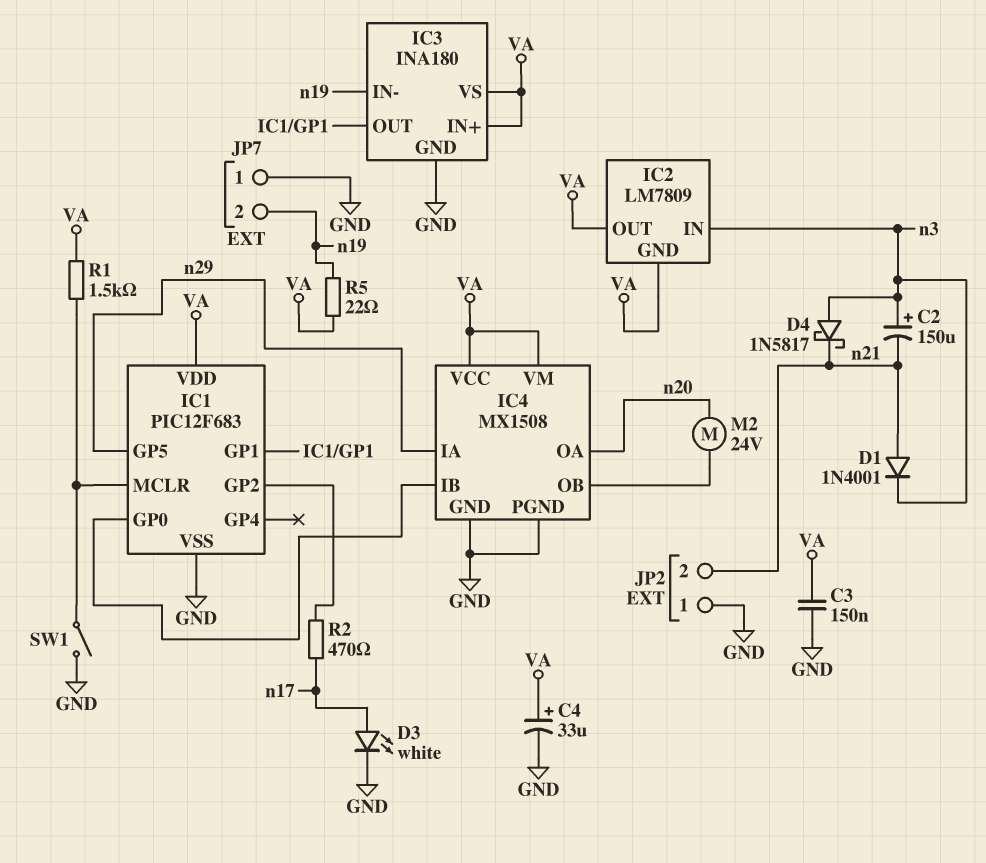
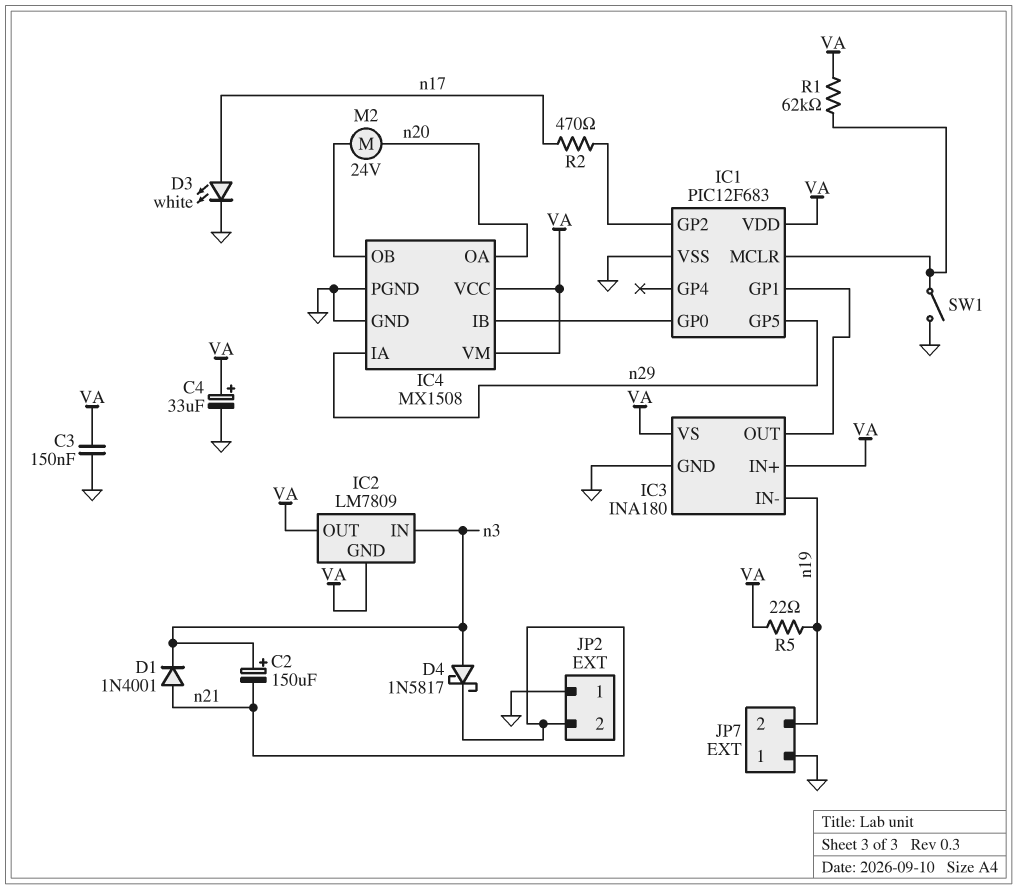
R1: 1.5k (IC1/MCLR, VA) -> 62k (IC1/MCLR, VA)

